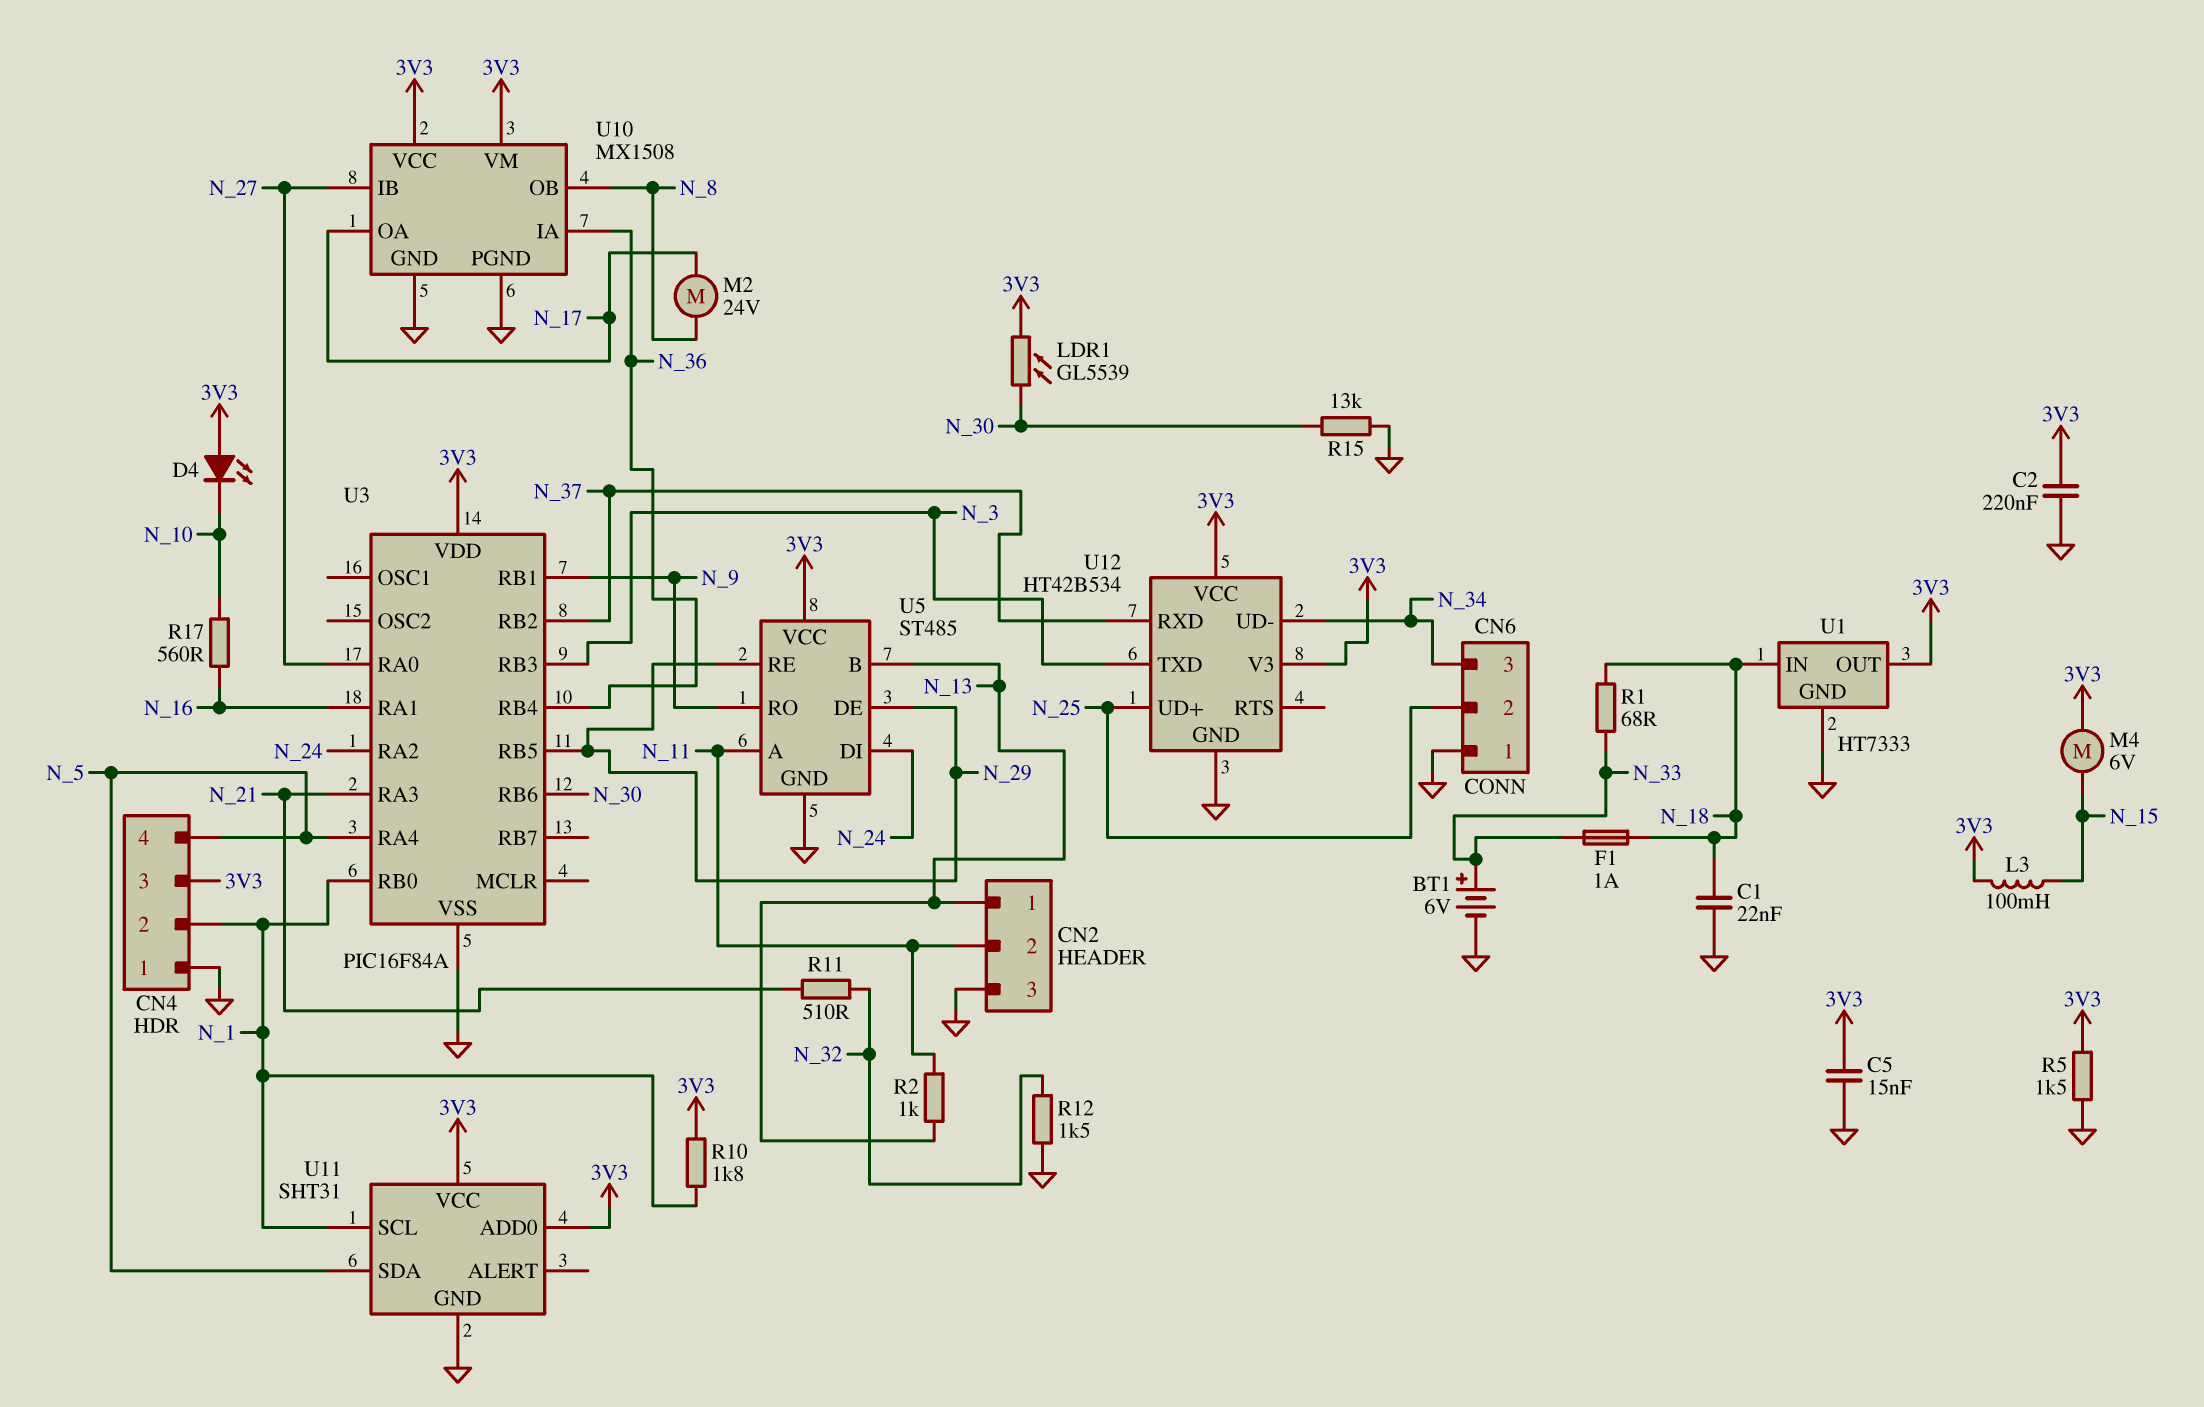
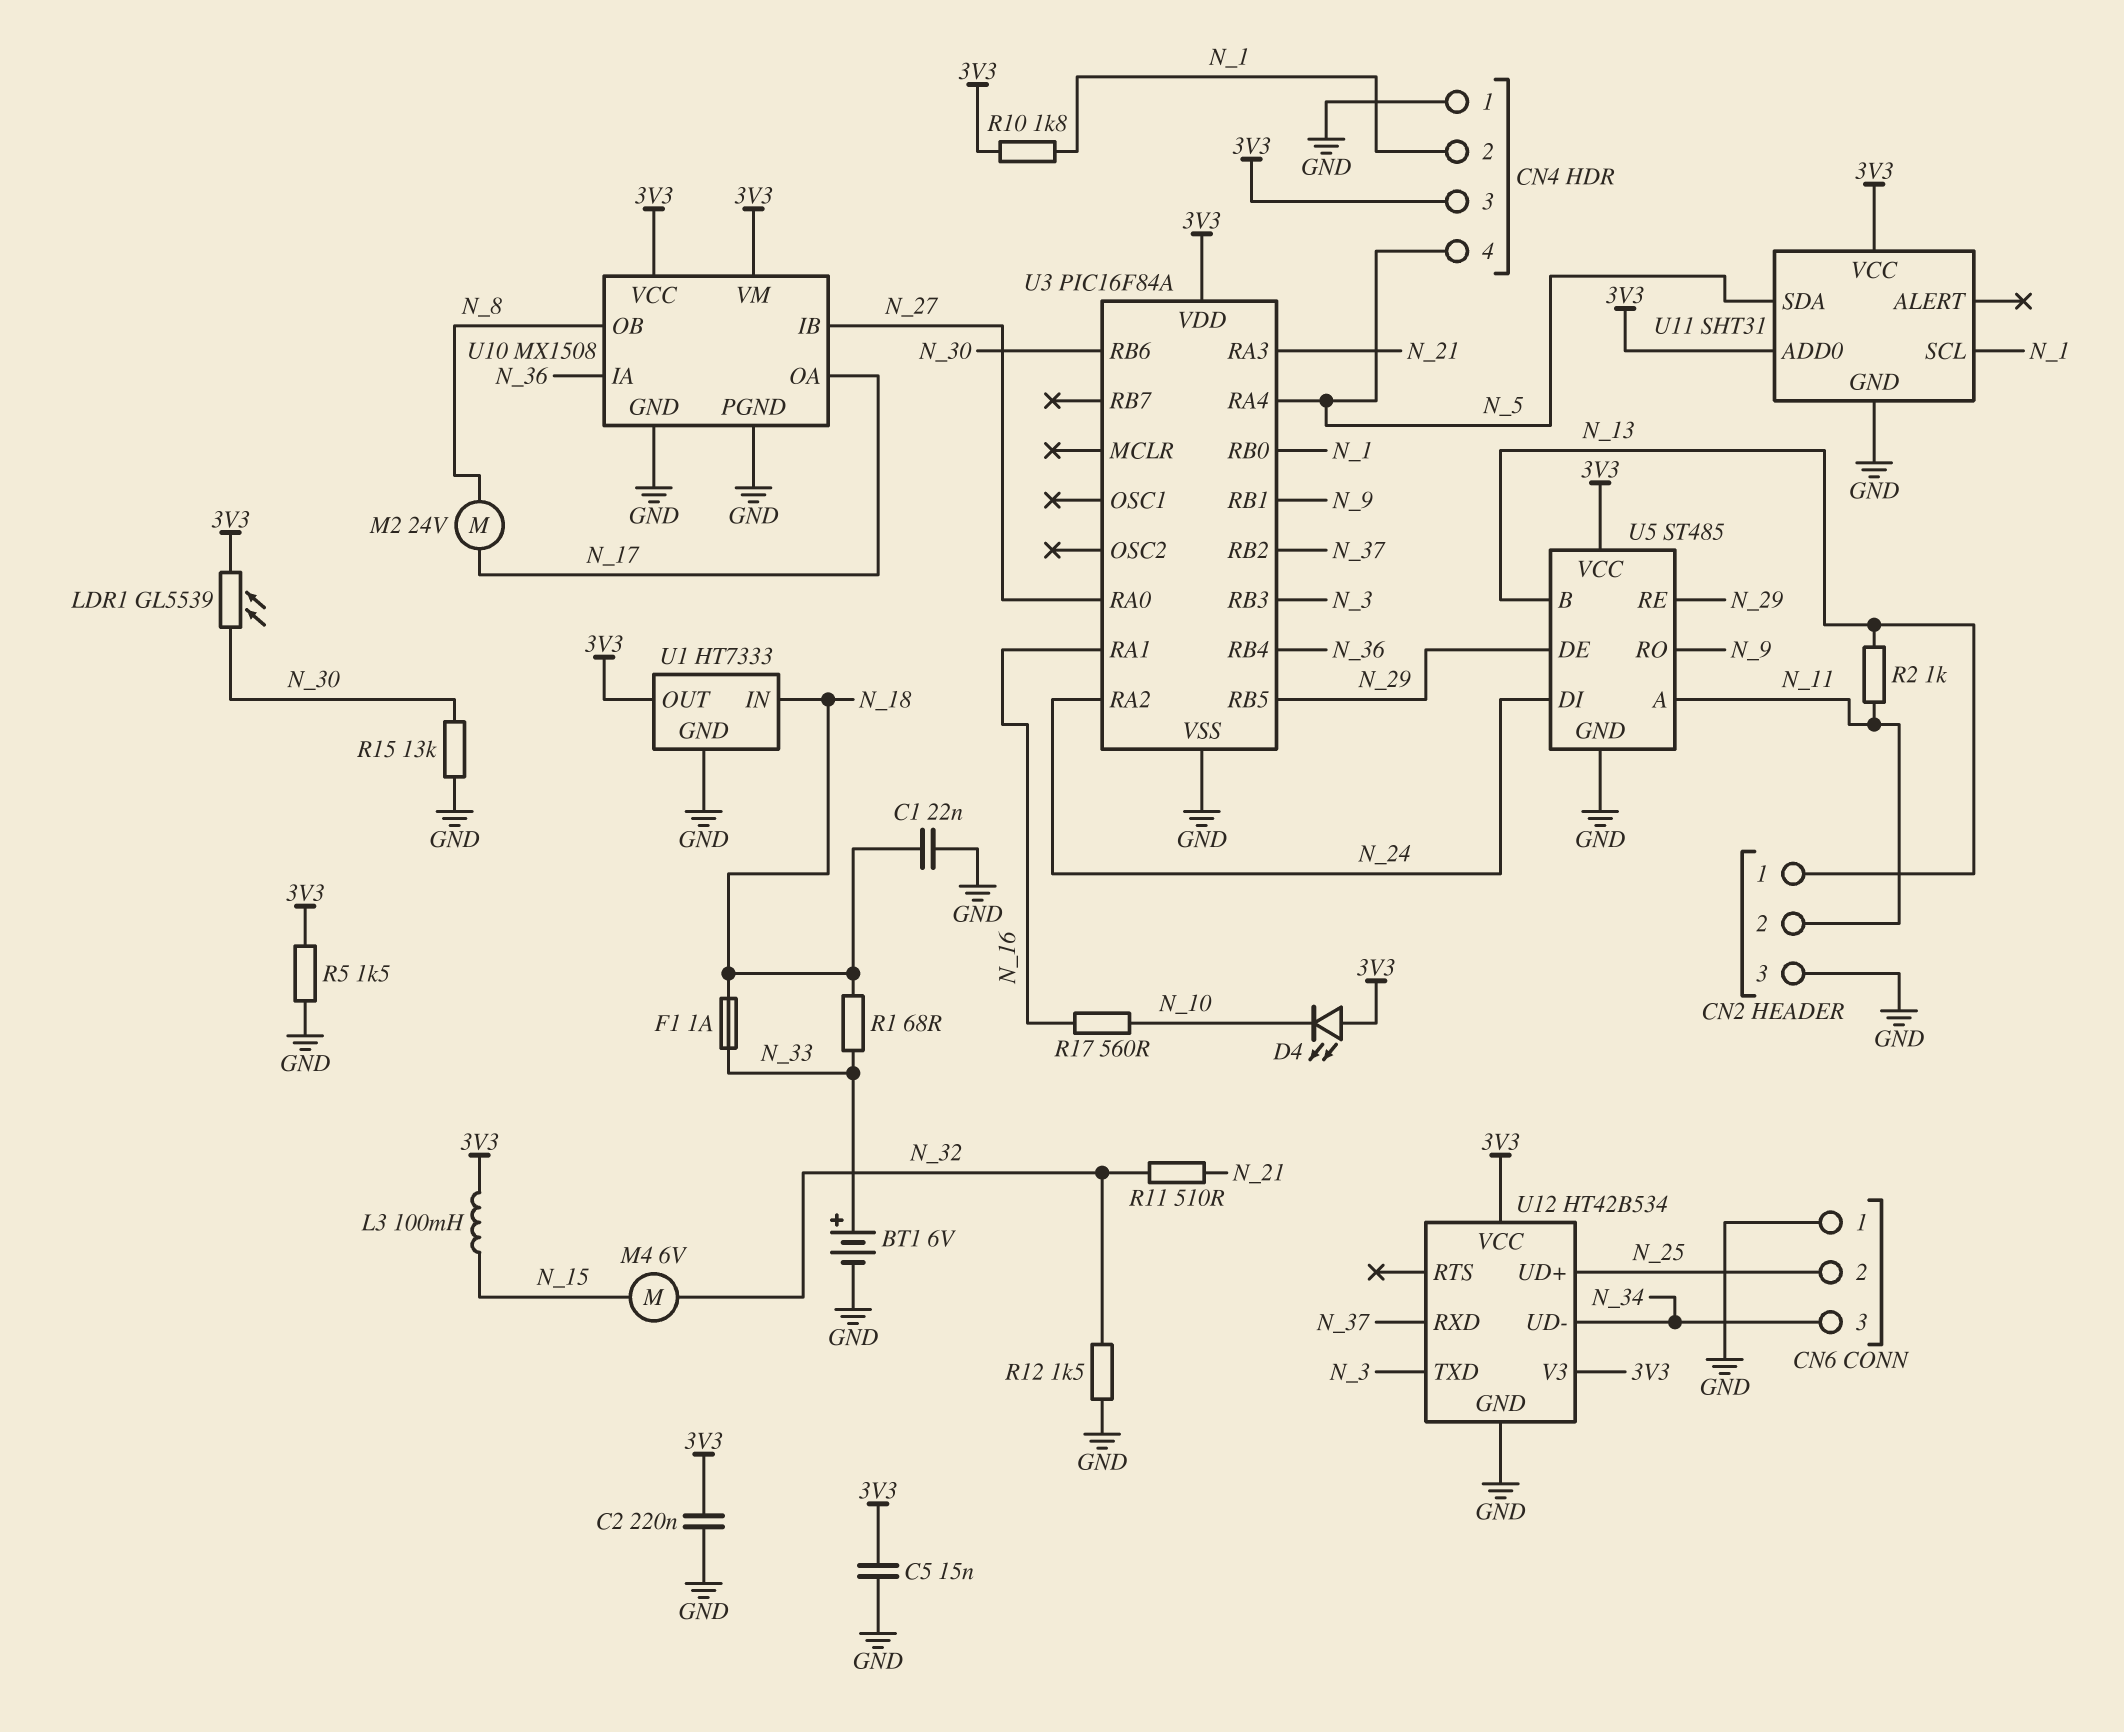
M4: motor 6V (3V3, N_15) -> motor 6V (N_15, N_32)

